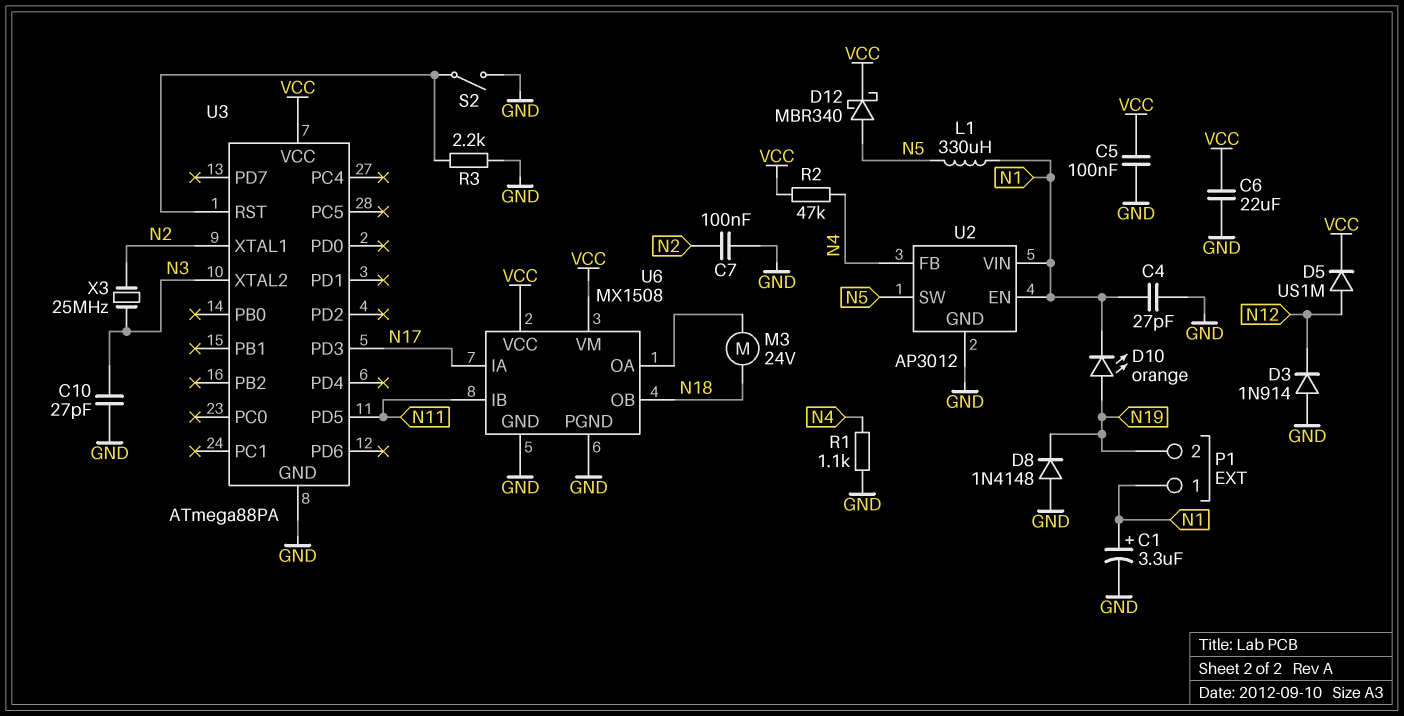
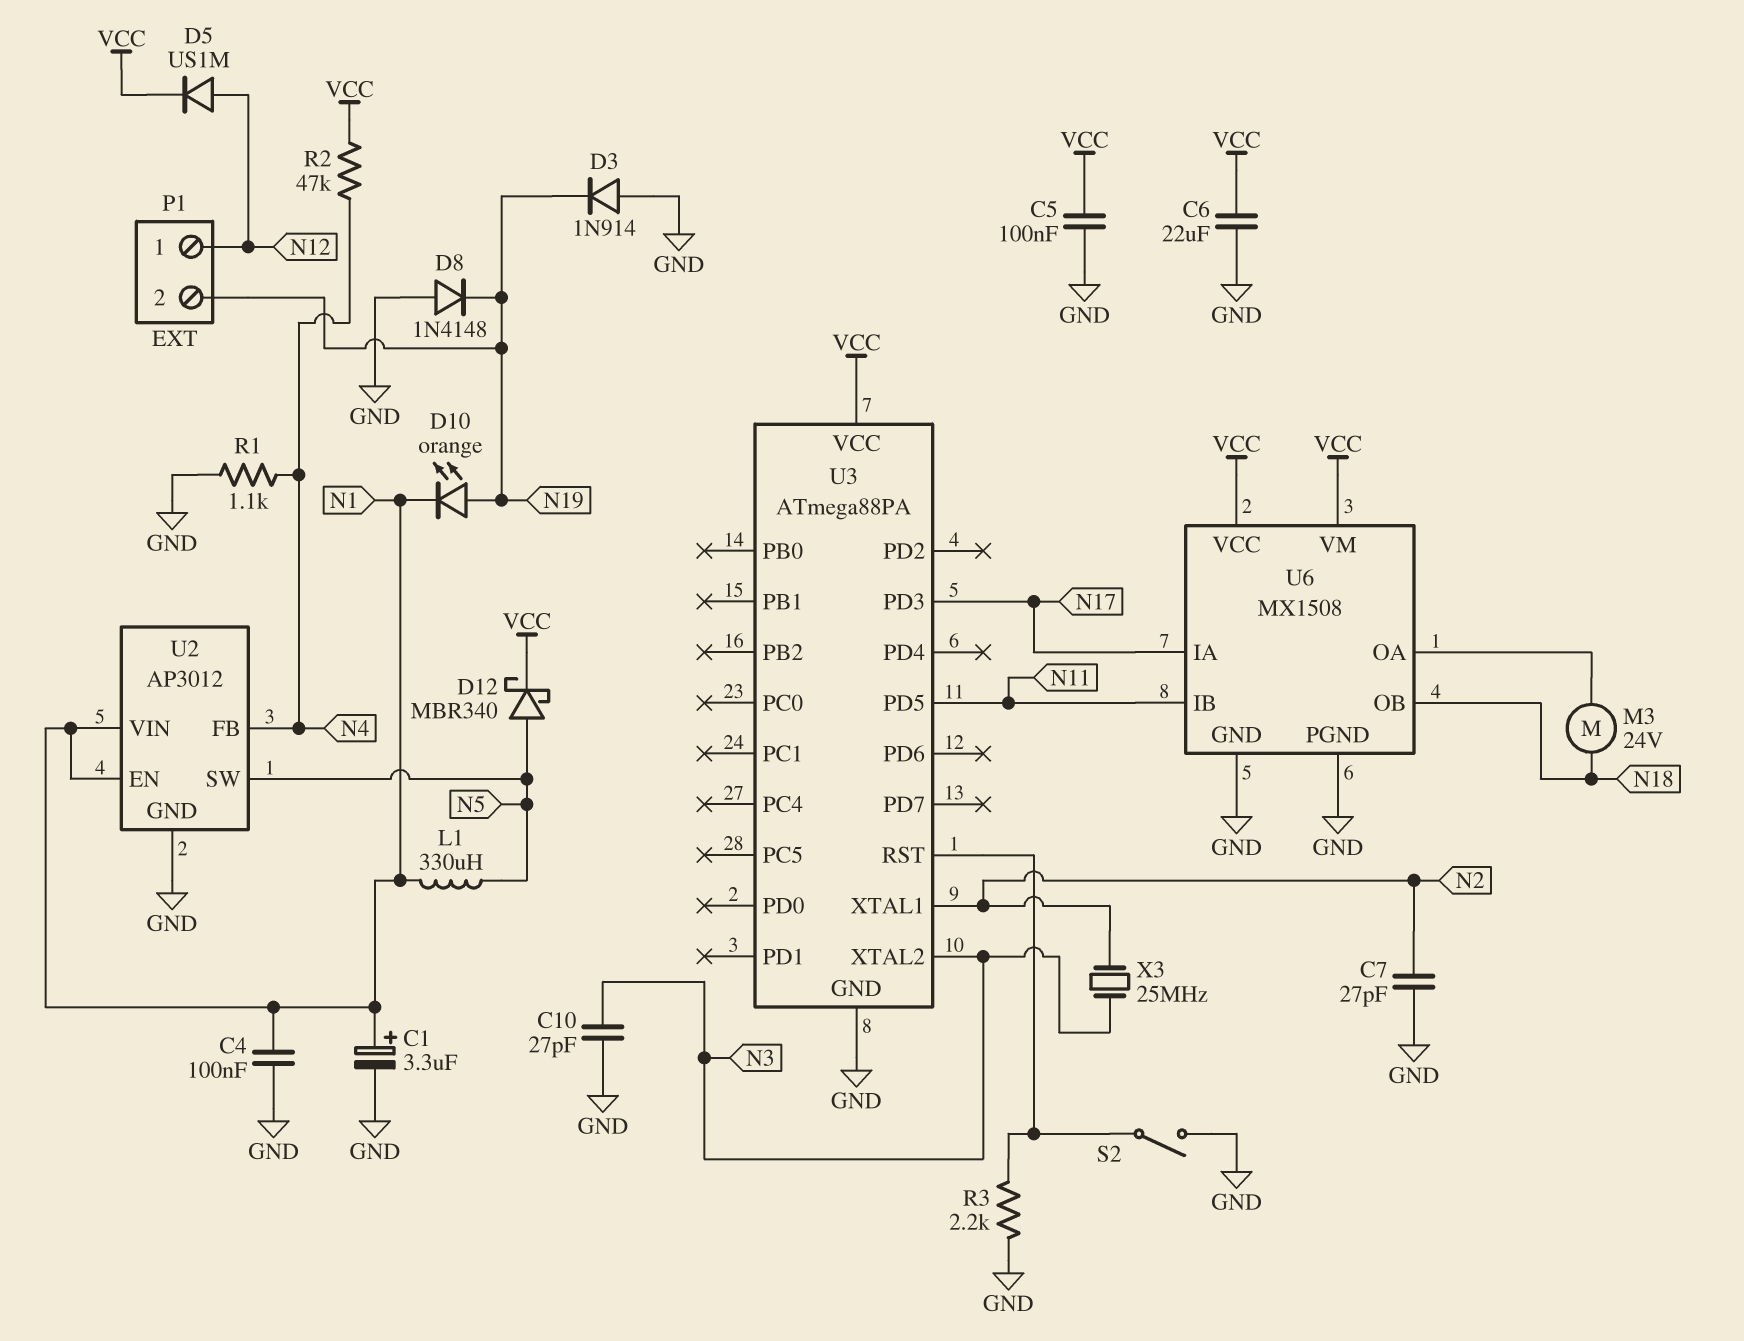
C4: 27pF (GND, N1) -> 100nF (GND, N1)
C7: 100nF (GND, N2) -> 27pF (GND, N2)
D3: diode 1N914 (A GND, K N12) -> diode 1N914 (A GND, K N19)
P1 pin 1: N1 -> N12

